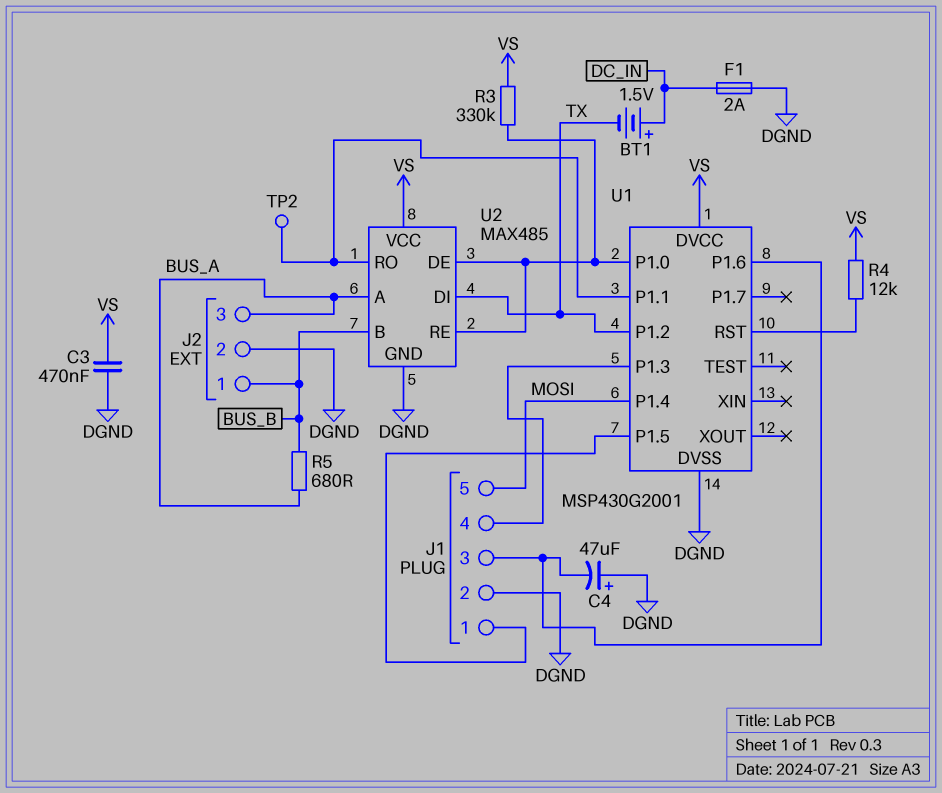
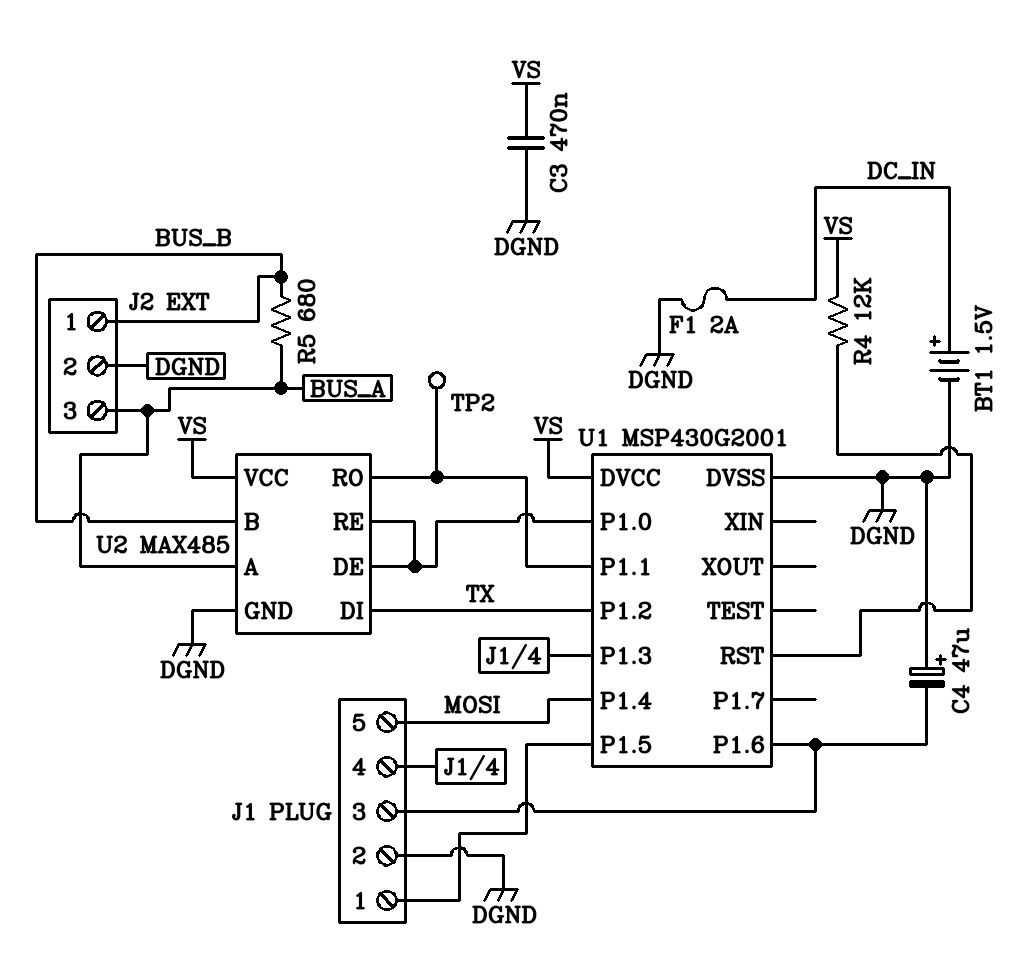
BT1: 1.5V (plus DC_IN, minus TX) -> 1.5V (plus DC_IN, minus DGND)
R3: 330k (U1/P1.0, VS) -> none

